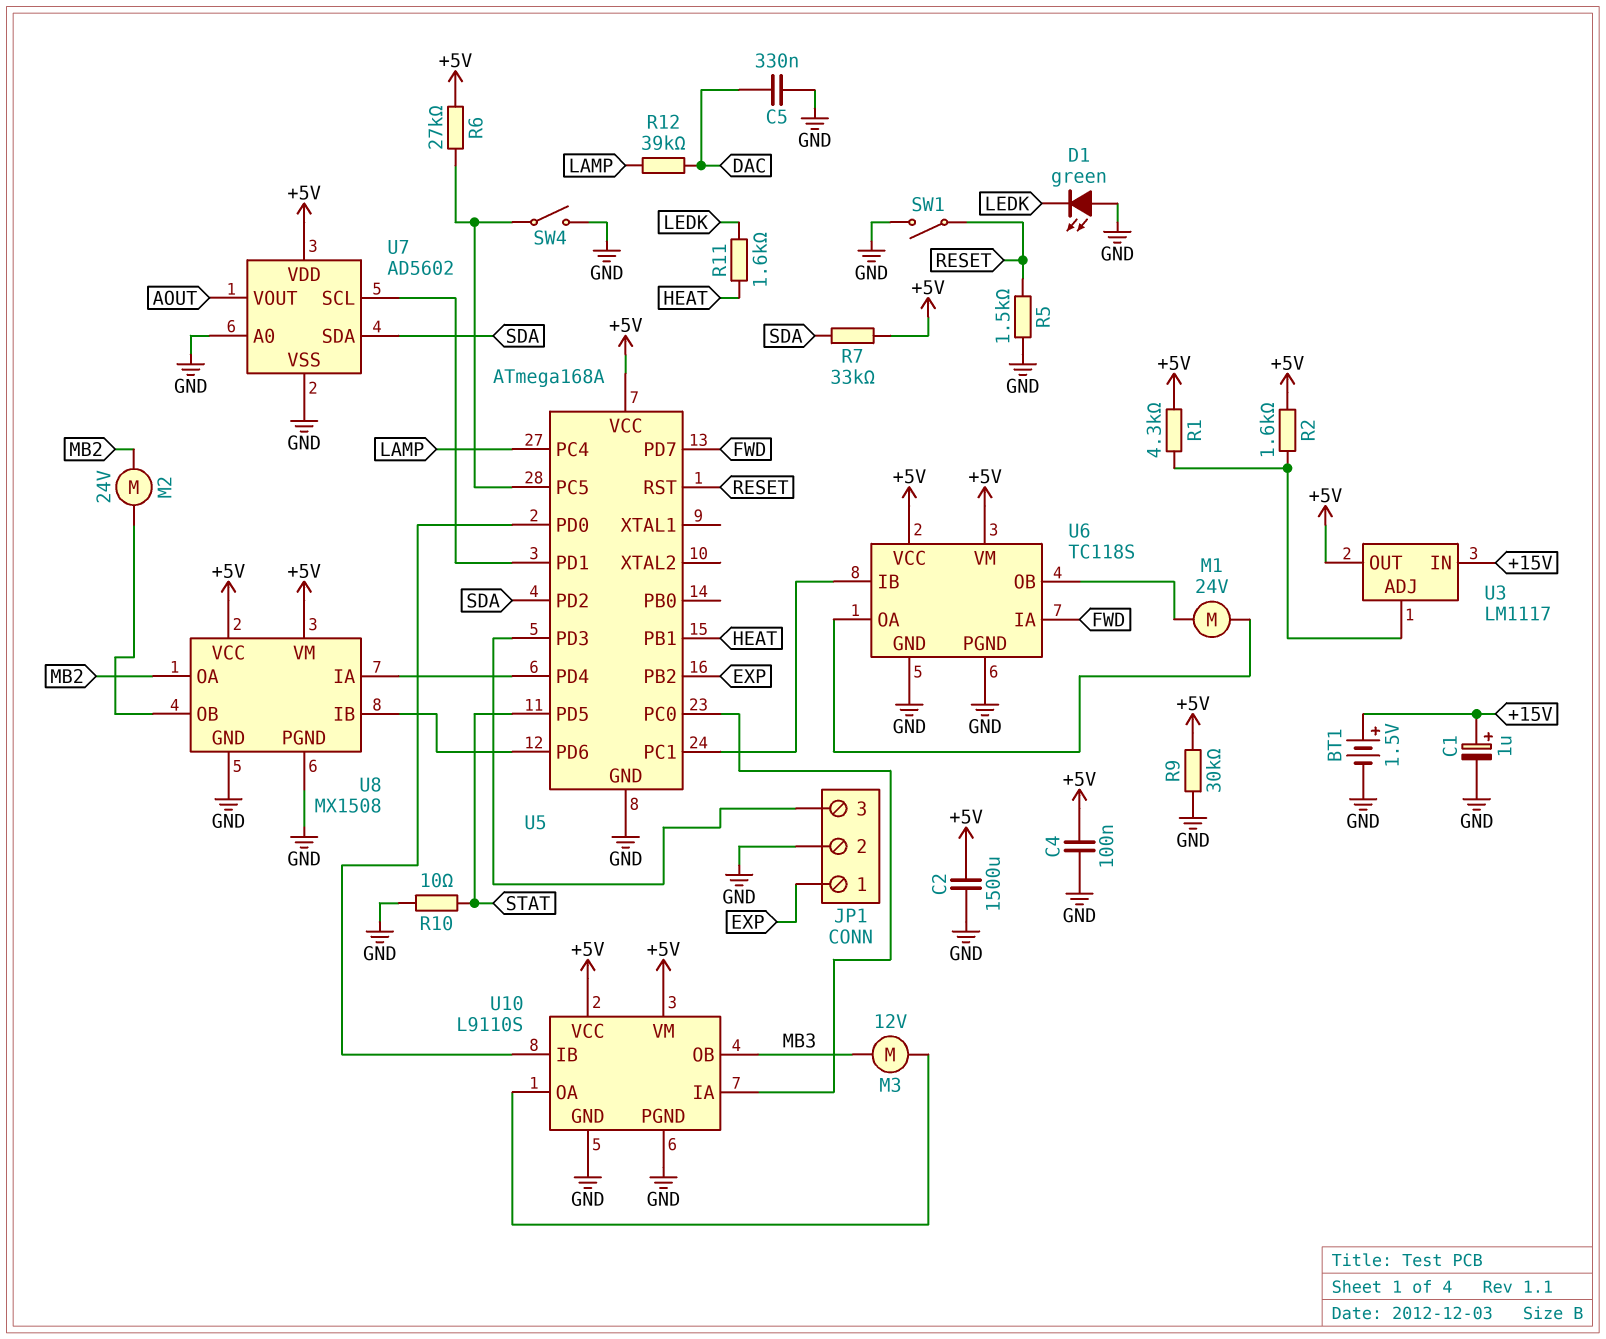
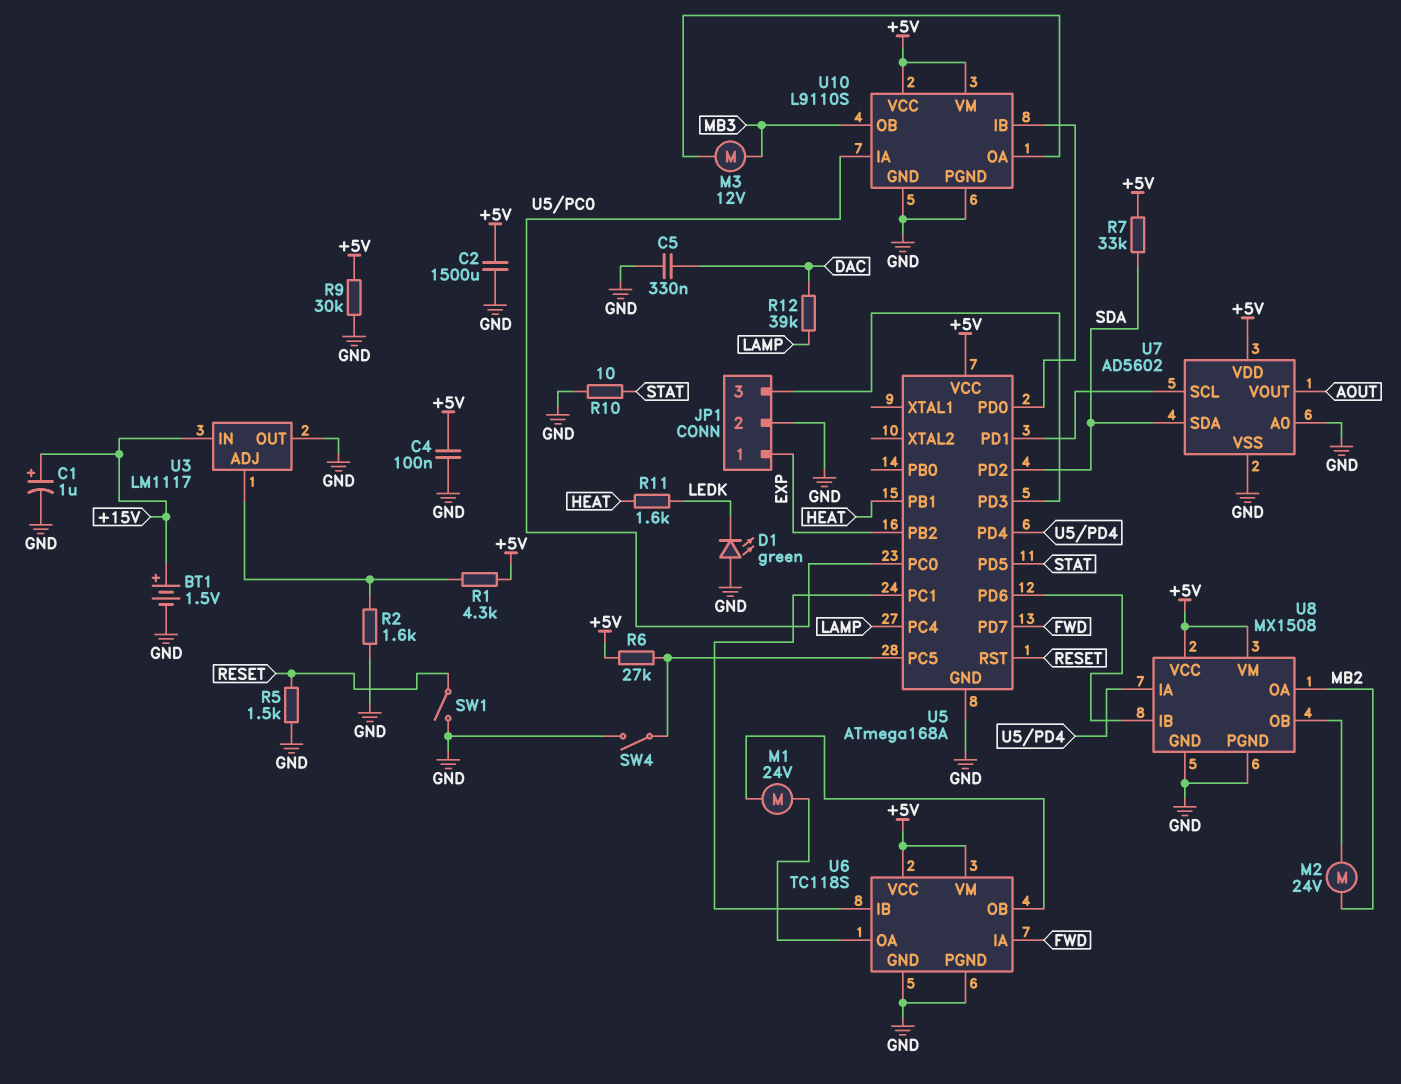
R2: 1.6k (+5V, U3/ADJ) -> 1.6k (GND, U3/ADJ)
U3 pin OUT: +5V -> GND

